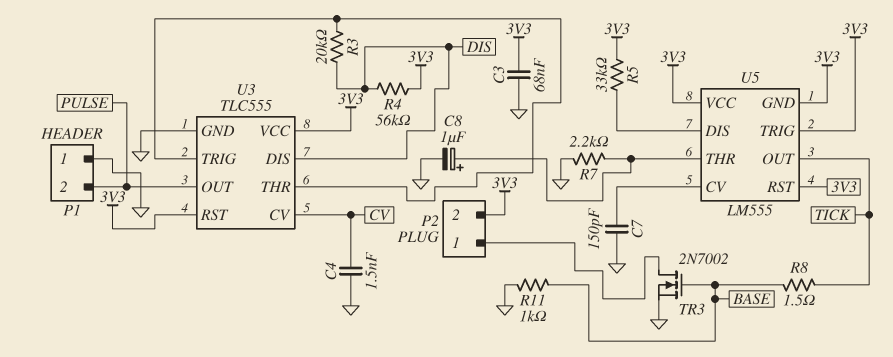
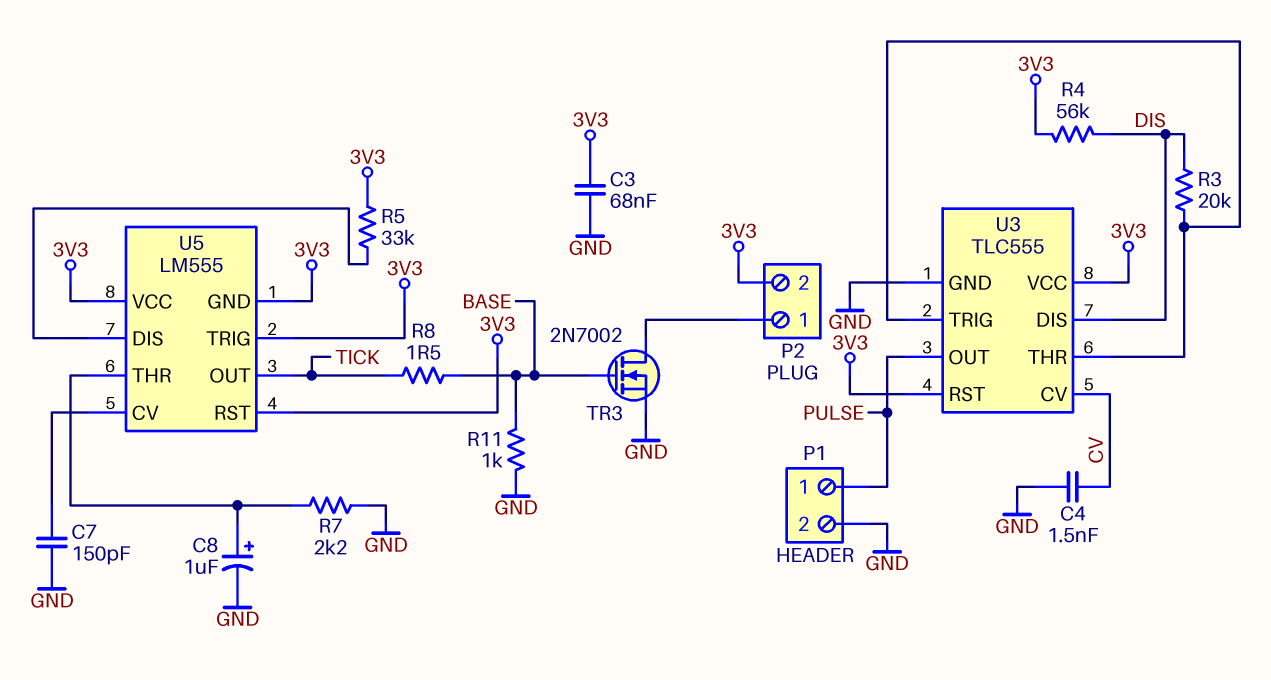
P1 pin 1: GND -> PULSE
P1 pin 2: PULSE -> GND

